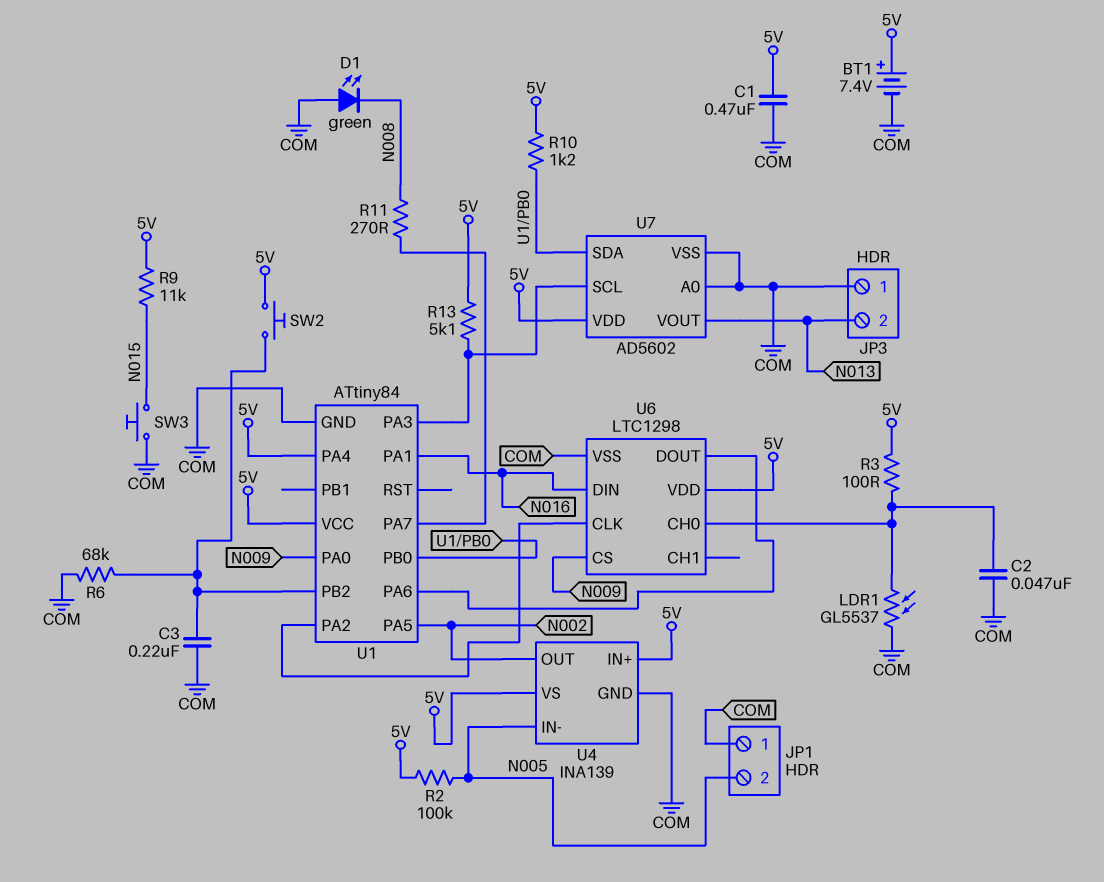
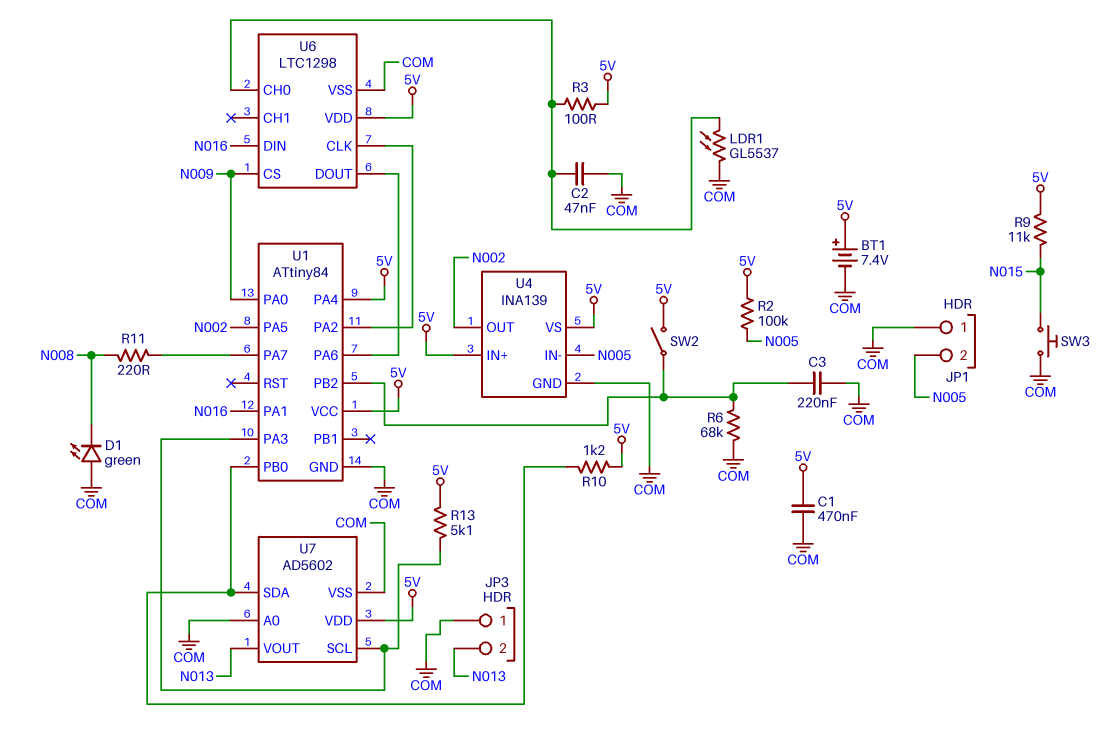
R11: 270 (N008, U1/PA7) -> 220 (N008, U1/PA7)
SW2: button (5V, U1/PB2) -> switch (5V, U1/PB2)

